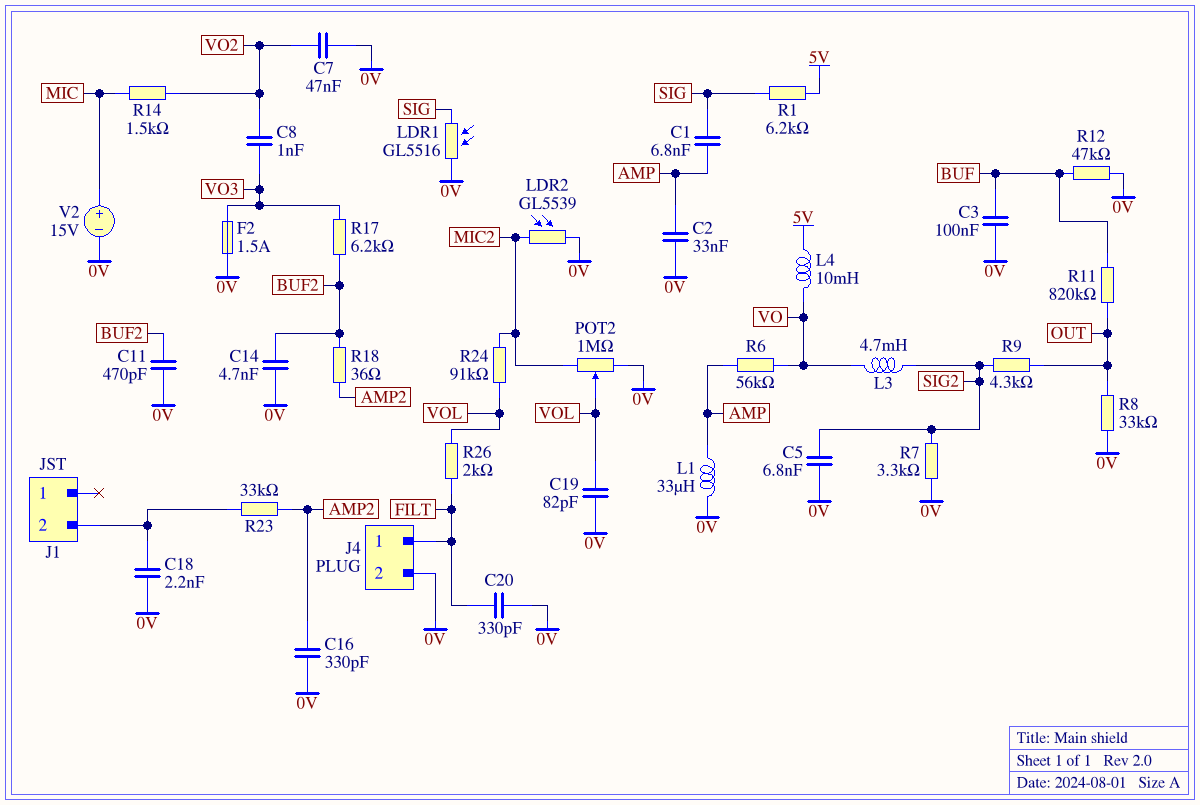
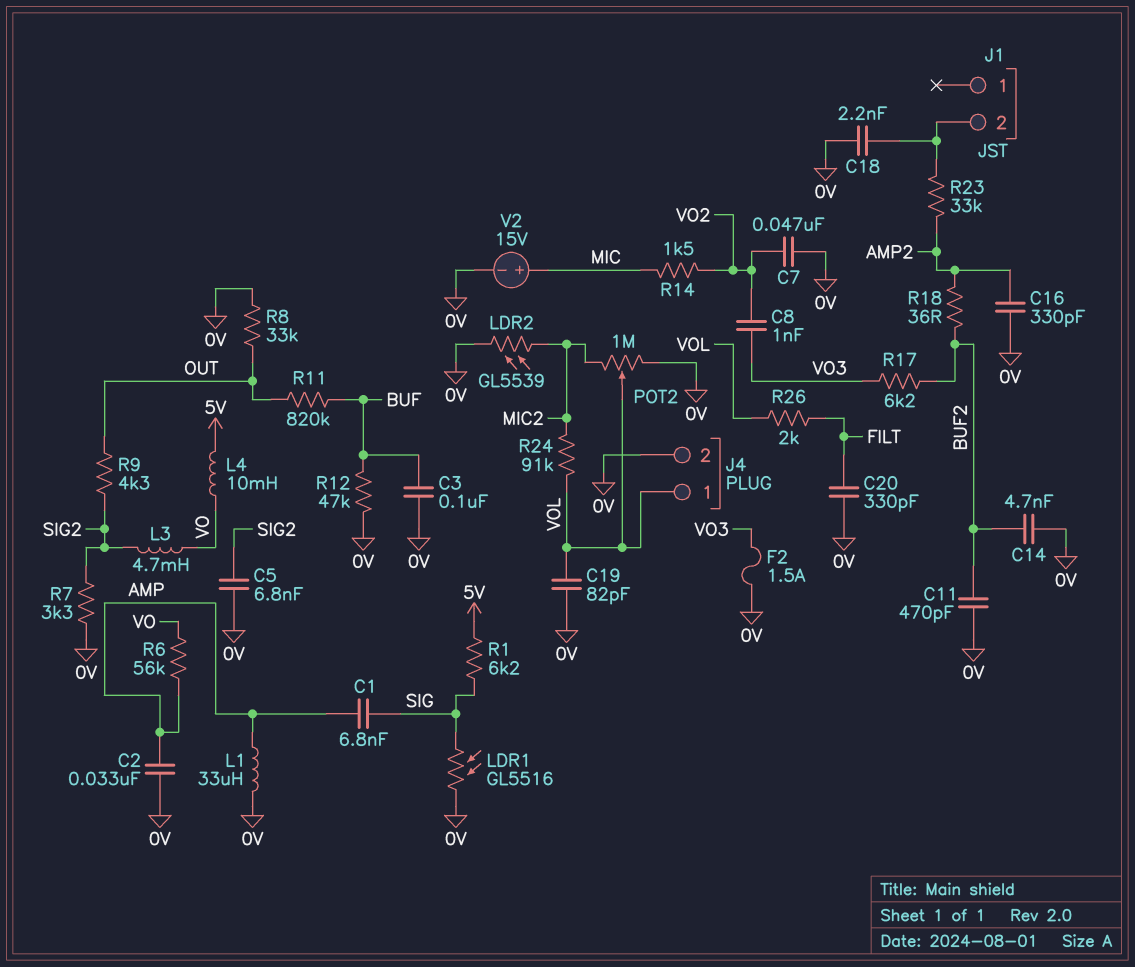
J4 pin 1: FILT -> VOL

